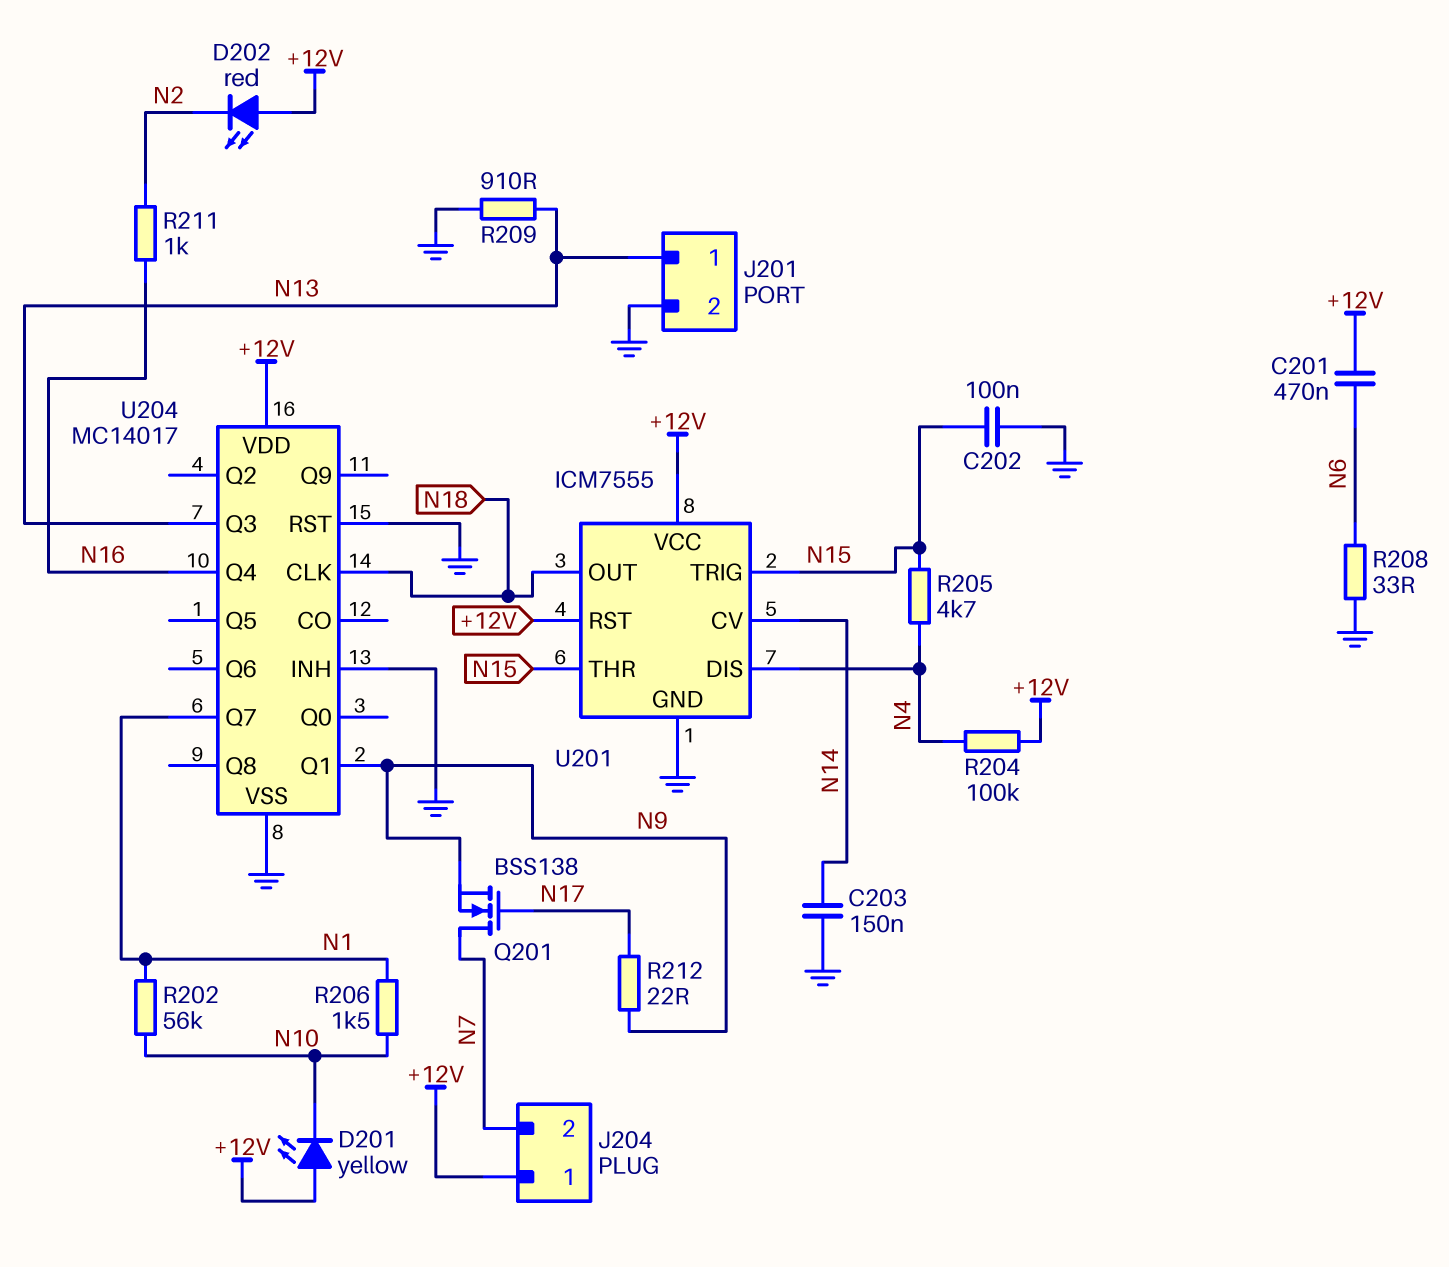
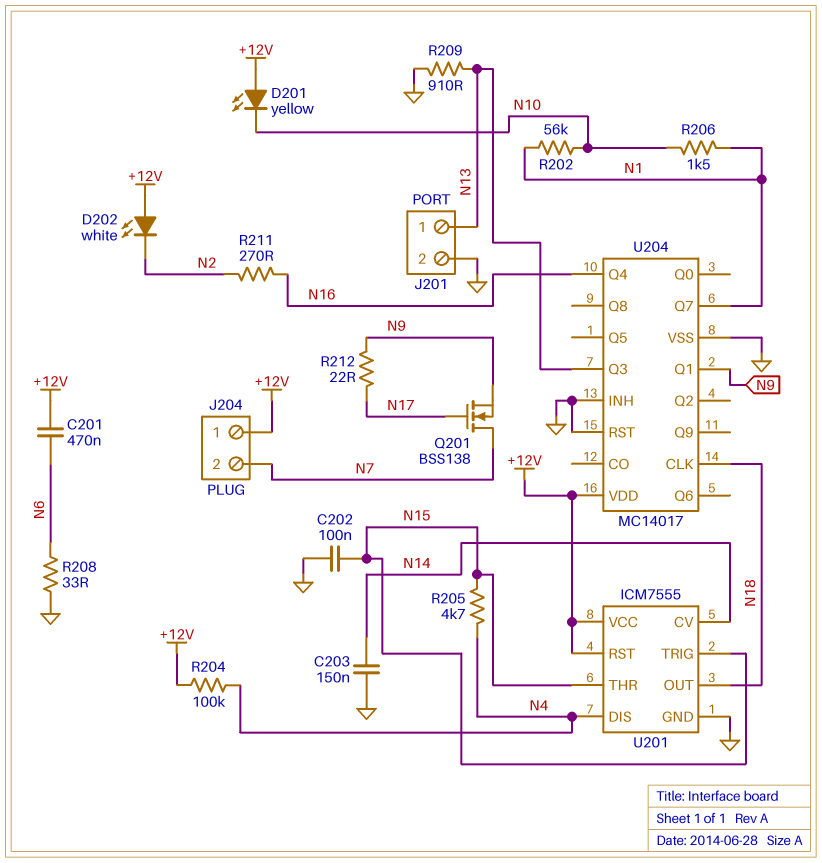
D202: LED red (A +12V, K N2) -> LED white (A +12V, K N2)
R211: 1k (N2, N16) -> 270 (N2, N16)

